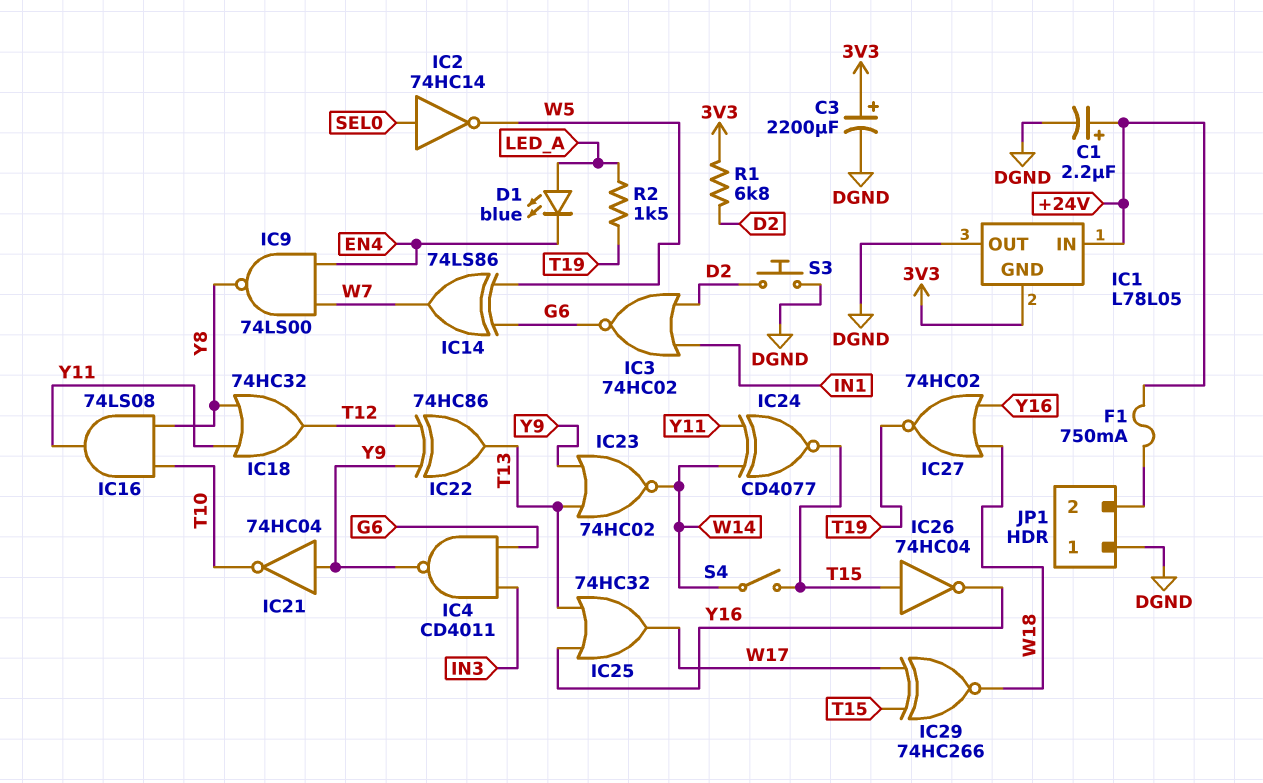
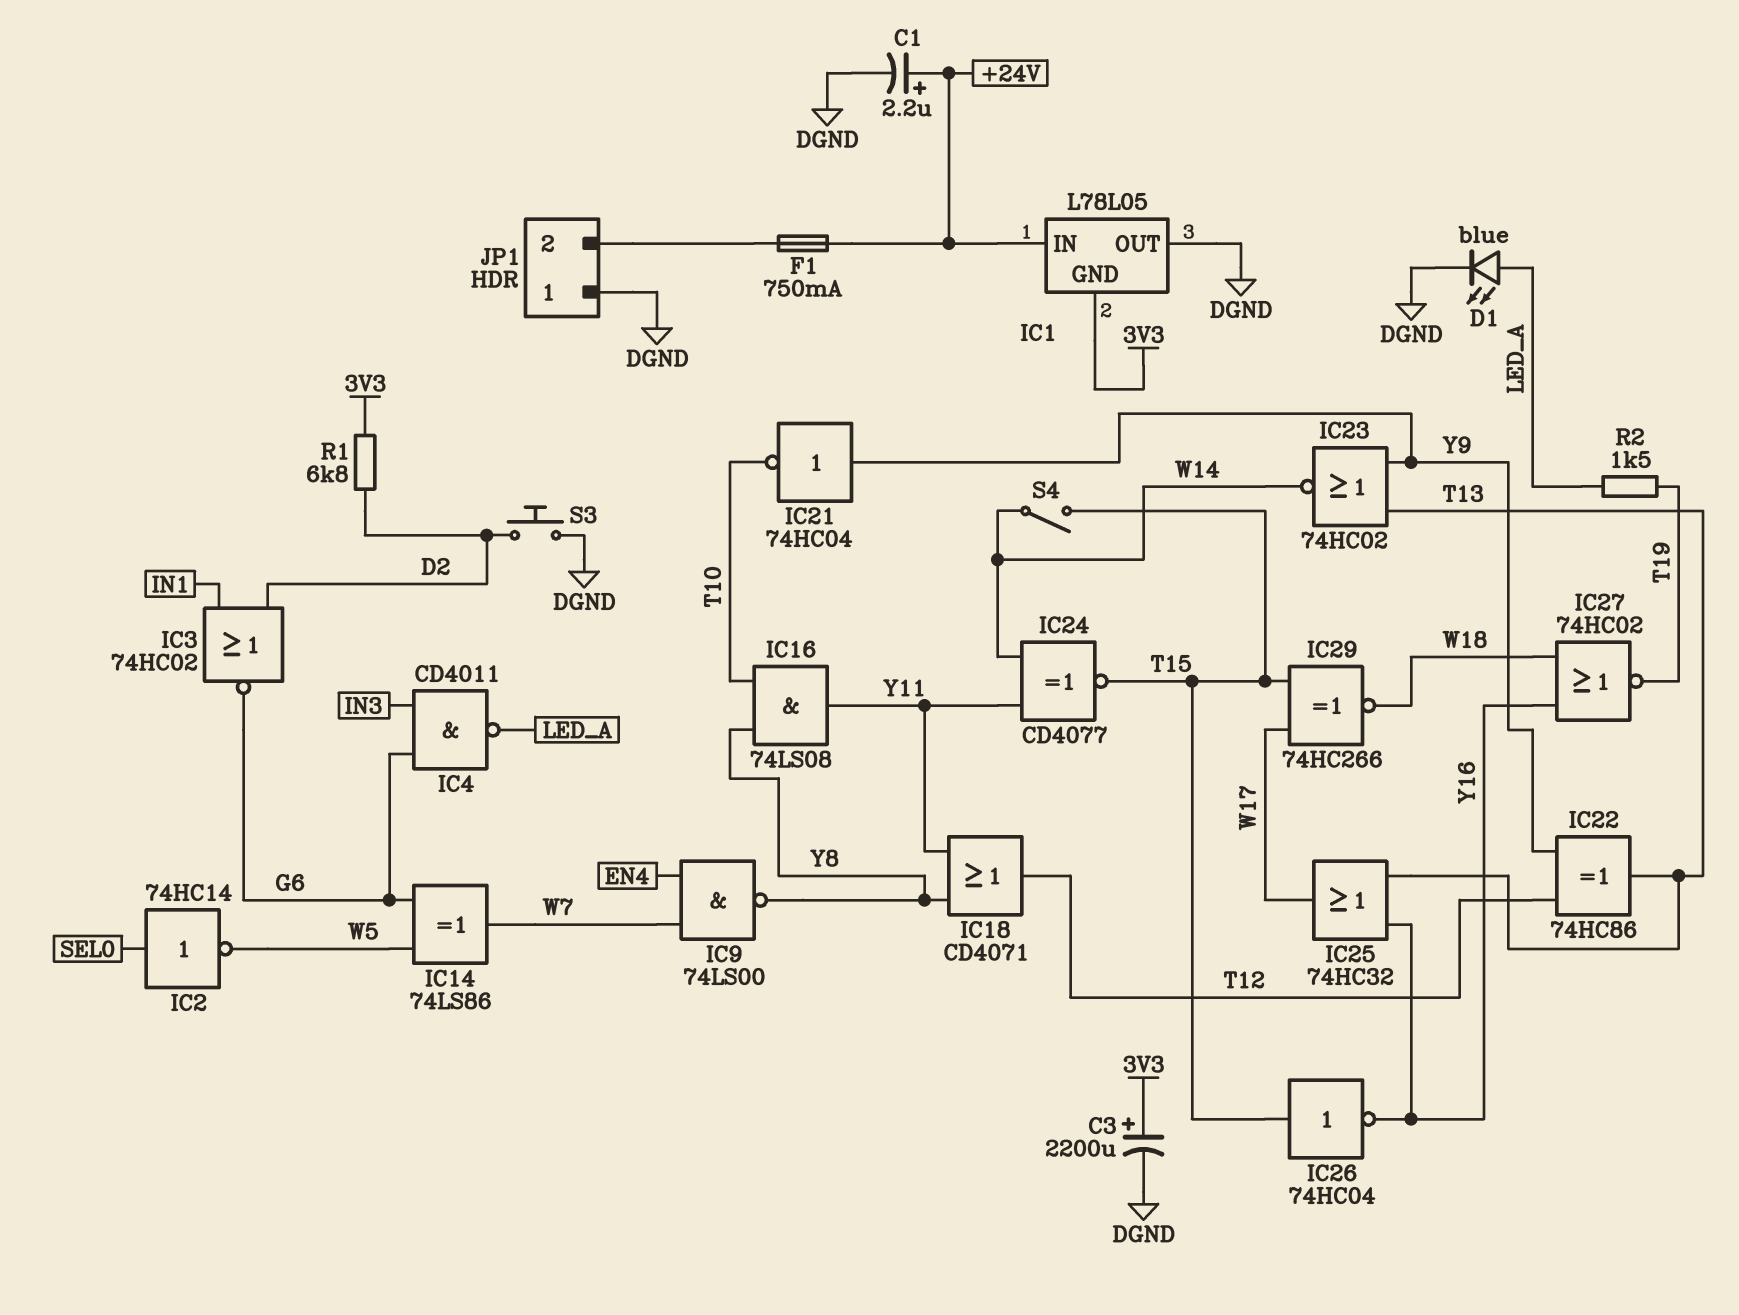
D1: LED blue (A LED_A, K EN4) -> LED blue (A LED_A, K DGND)
IC4: NAND CD4011 (in G6, in IN3, out Y9) -> NAND CD4011 (in G6, in IN3, out LED_A)
IC18: OR 74HC32 (in Y8, in Y11, out T12) -> OR CD4071 (in Y8, in Y11, out T12)

